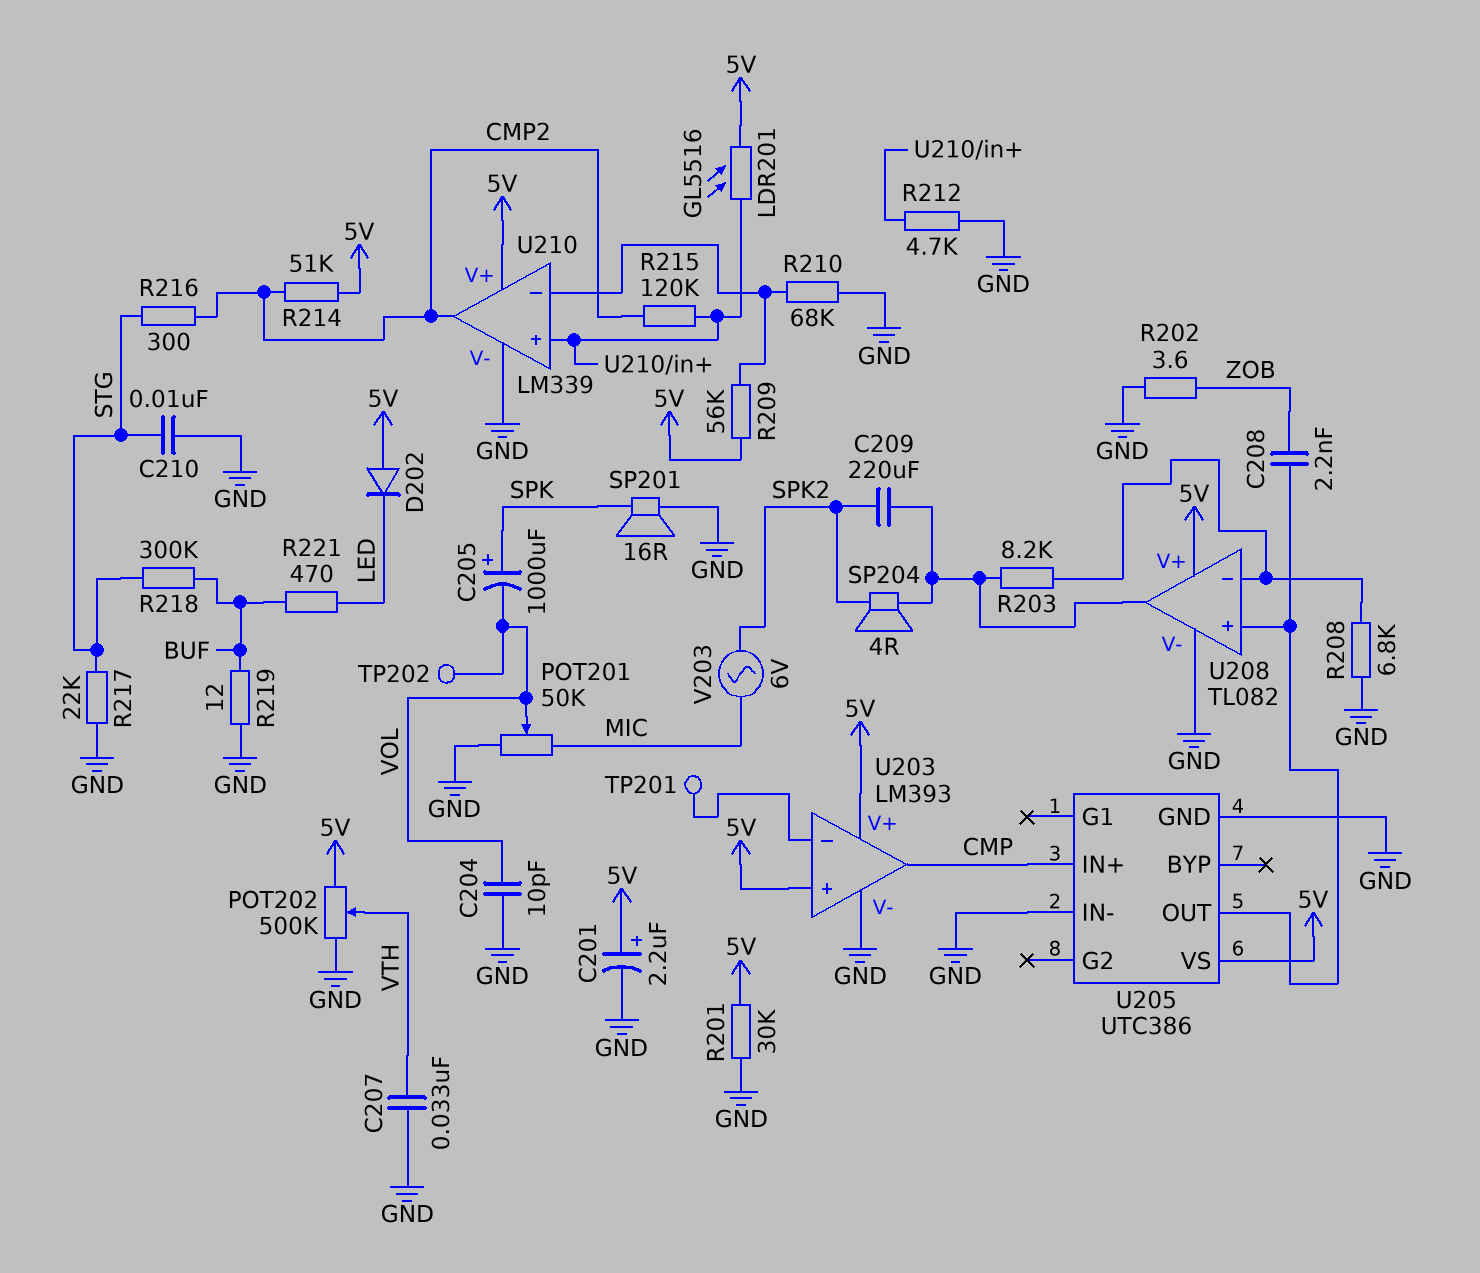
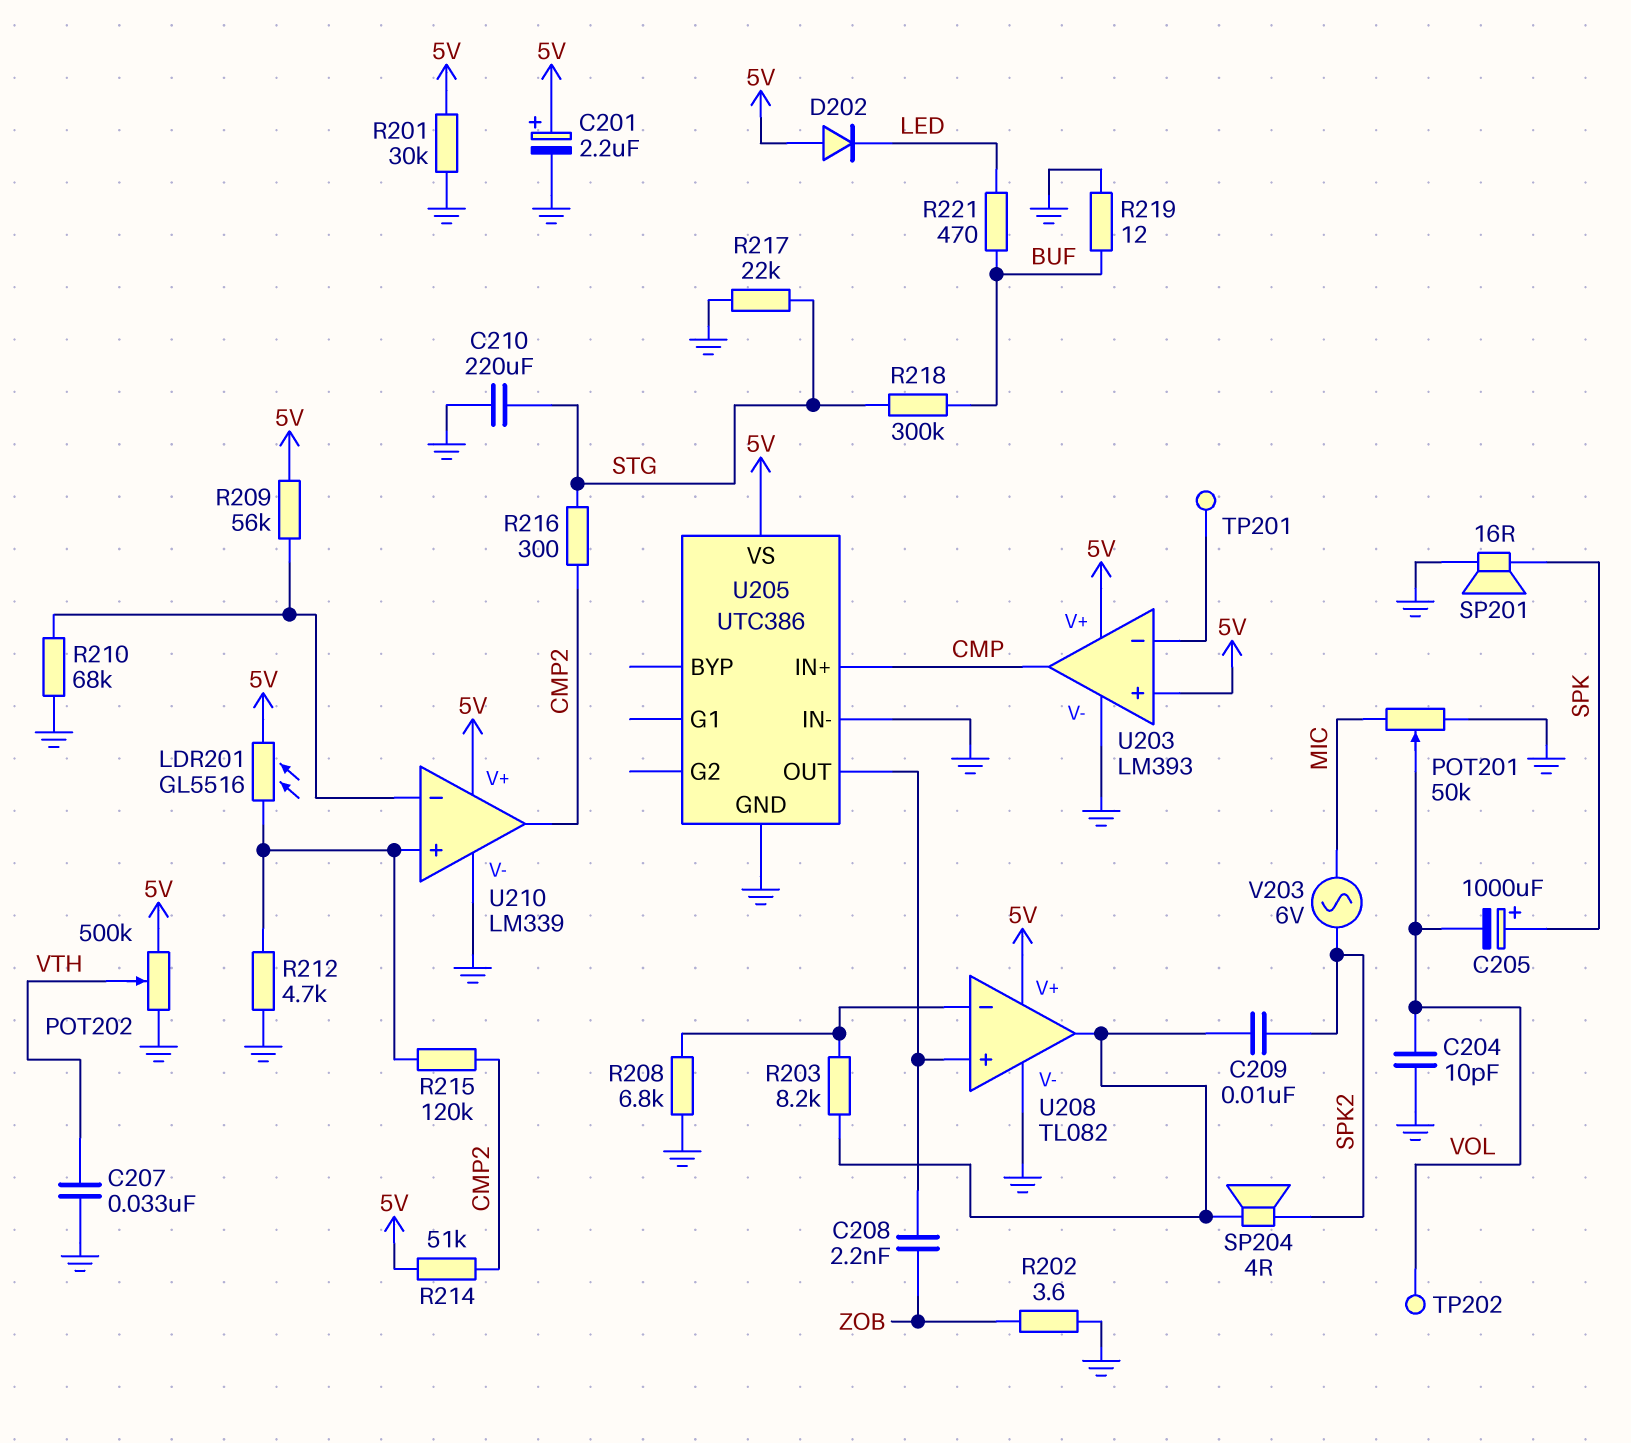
C209: 220uF (SPK2, U208/out) -> 10nF (SPK2, U208/out)
C210: 10nF (GND, STG) -> 220uF (GND, STG)

